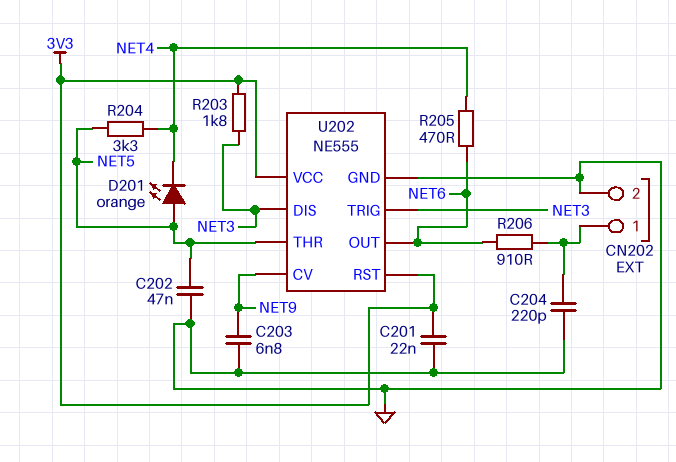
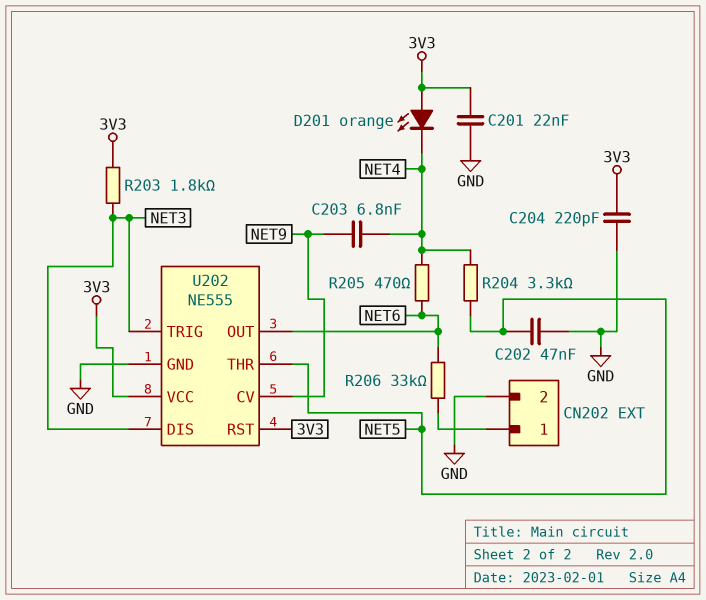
C203: 6.8nF (GND, NET9) -> 6.8nF (NET4, NET9)
C204: 220pF (CN202/1, GND) -> 220pF (3V3, GND)
D201: LED orange (A NET5, K NET4) -> LED orange (A 3V3, K NET4)
R206: 910 (CN202/1, NET6) -> 33k (CN202/1, NET6)

